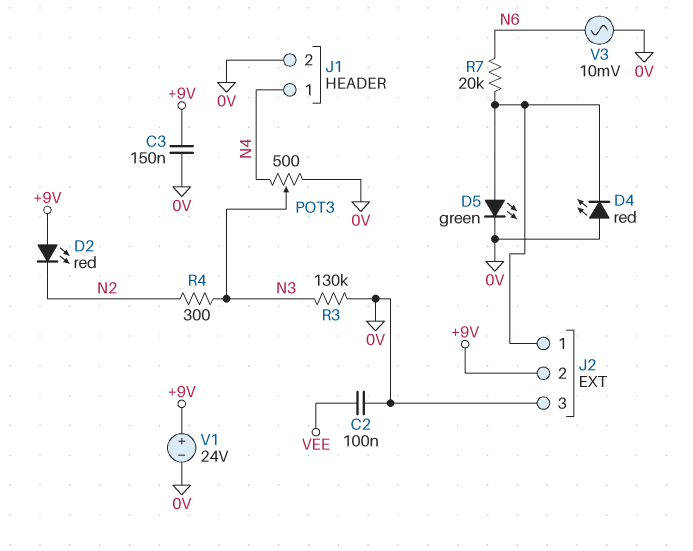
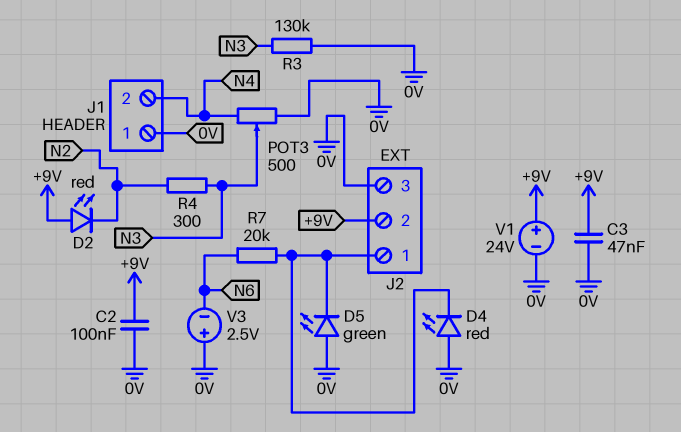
C2: 100nF (0V, VEE) -> 100nF (+9V, 0V)
C3: 150nF (+9V, 0V) -> 47nF (+9V, 0V)
D5: LED green (A J2/1, K 0V) -> LED green (A 0V, K J2/1)
J1 pin 1: N4 -> 0V
J1 pin 2: 0V -> N4
V3: AC 10mV (0V, N6) -> 2.5V (plus 0V, minus N6)

